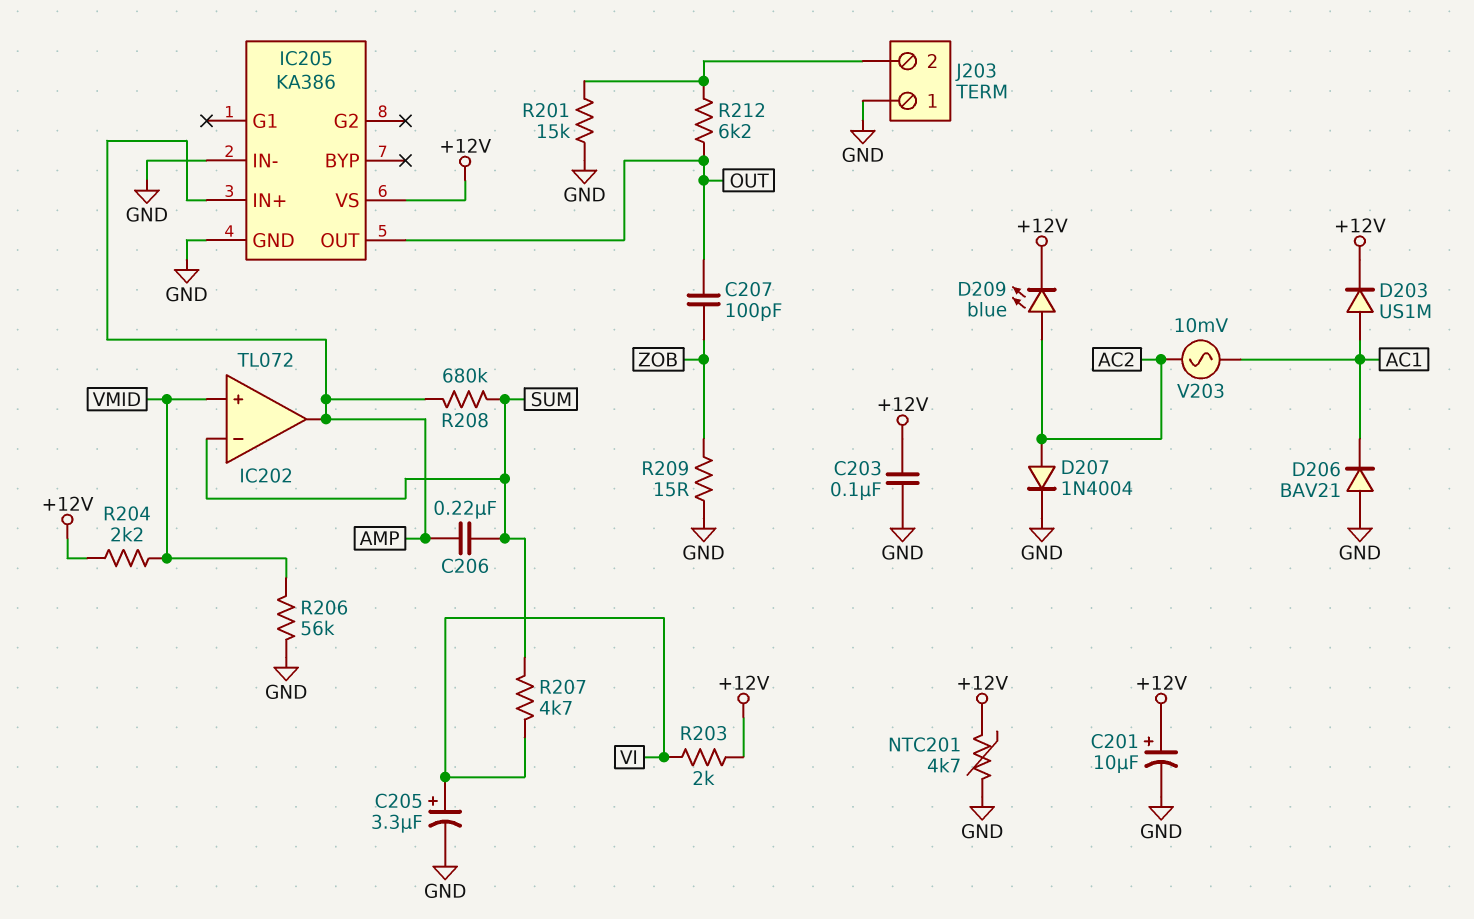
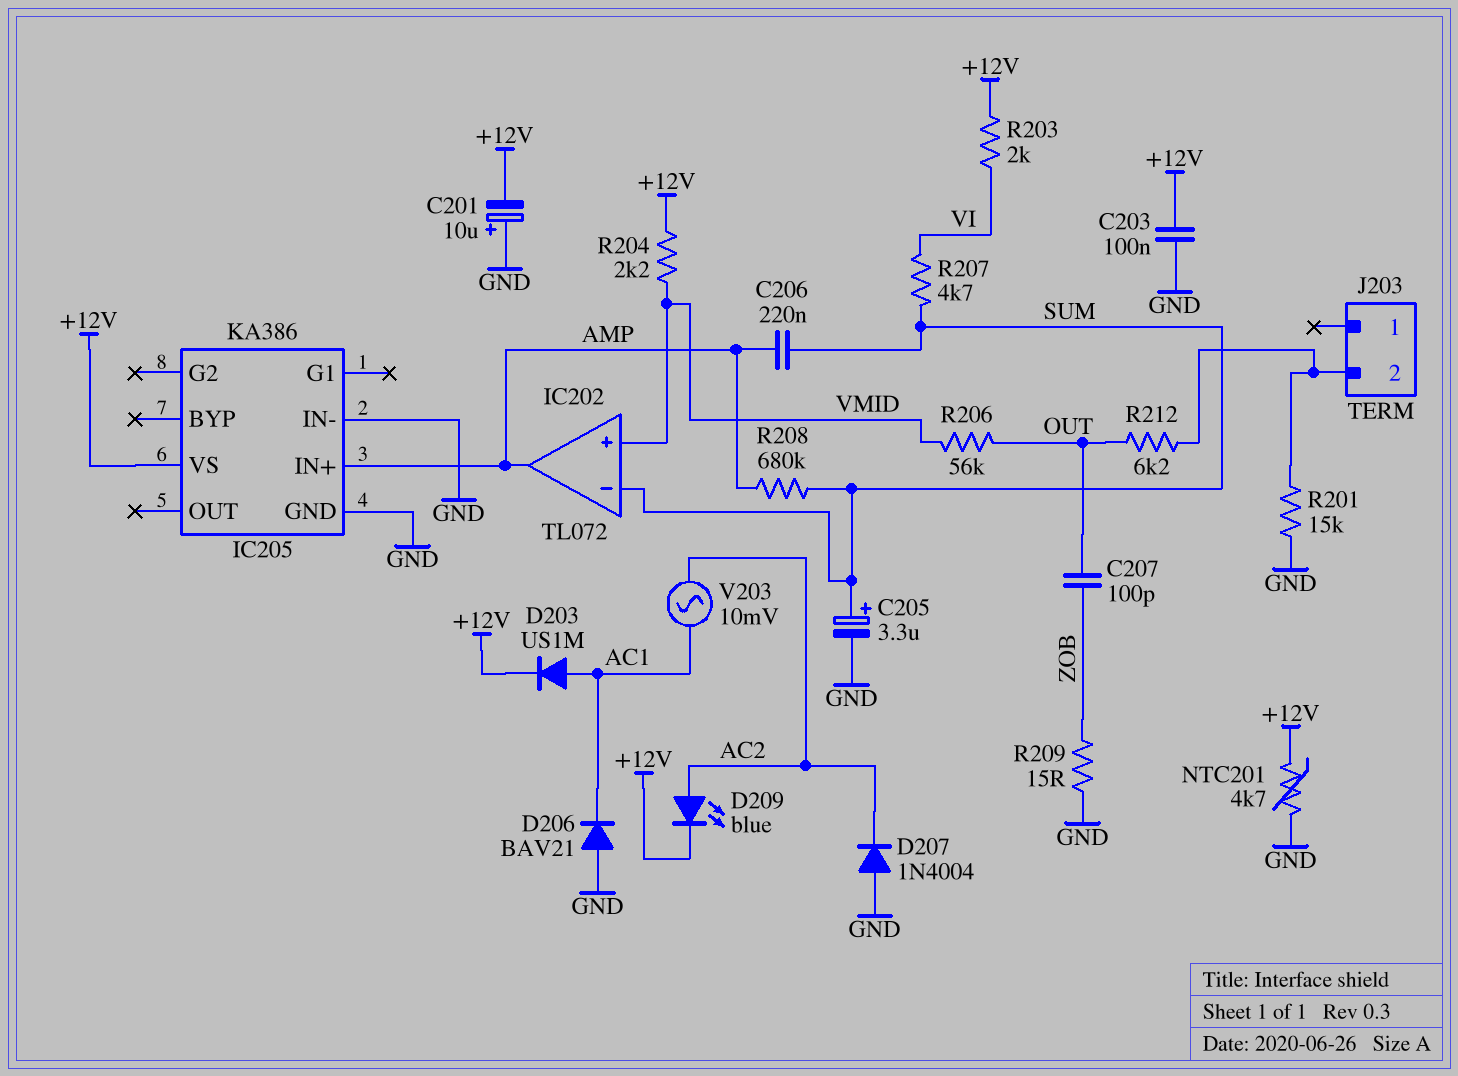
C201: 10uF (plus +12V, minus GND) -> 10uF (plus GND, minus +12V)
C205: 3.3uF (plus VI, minus GND) -> 3.3uF (plus SUM, minus GND)
D207: diode 1N4004 (A AC2, K GND) -> diode 1N4004 (A GND, K AC2)
IC205 pin OUT: OUT -> none
J203 pin 1: GND -> none
R206: 56k (GND, VMID) -> 56k (OUT, VMID)

